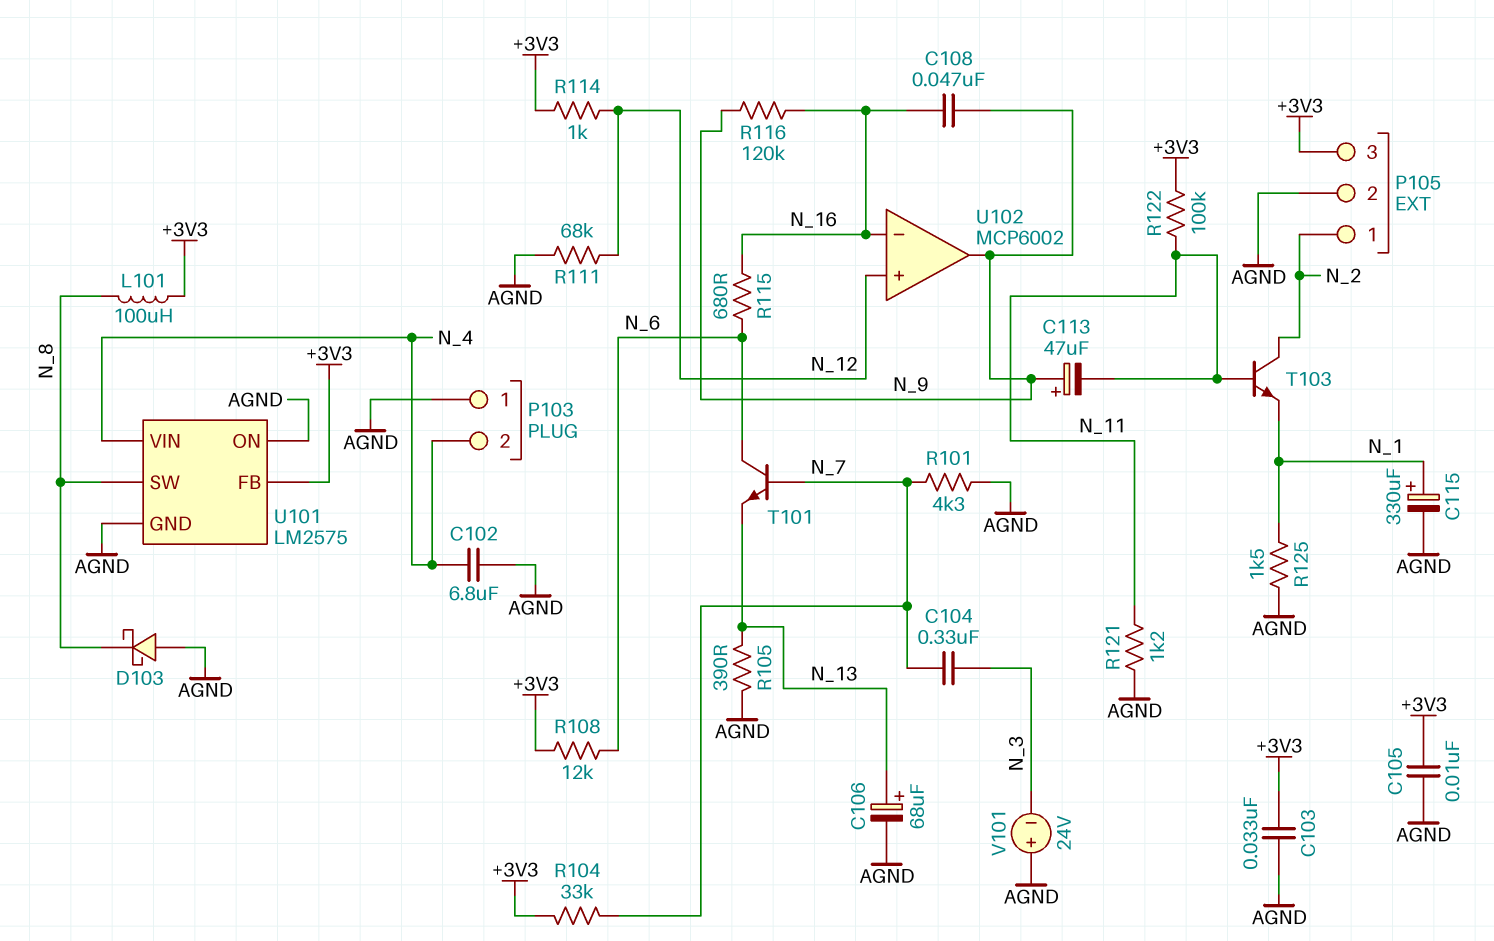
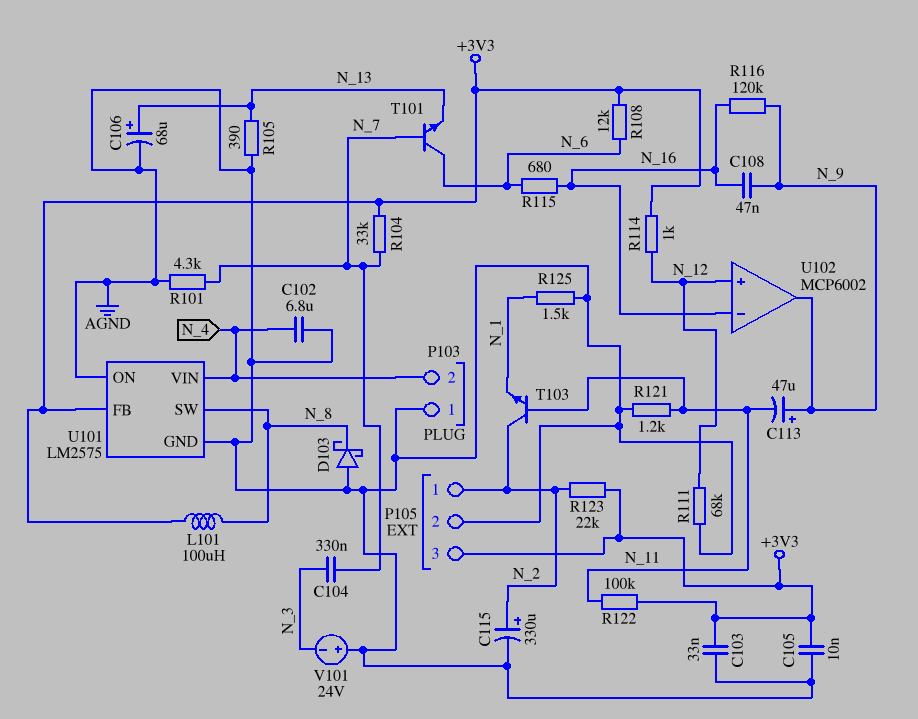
C115: 330uF (plus N_1, minus AGND) -> 330uF (plus N_2, minus AGND)
R123: none -> 22k (+3V3, N_2)

